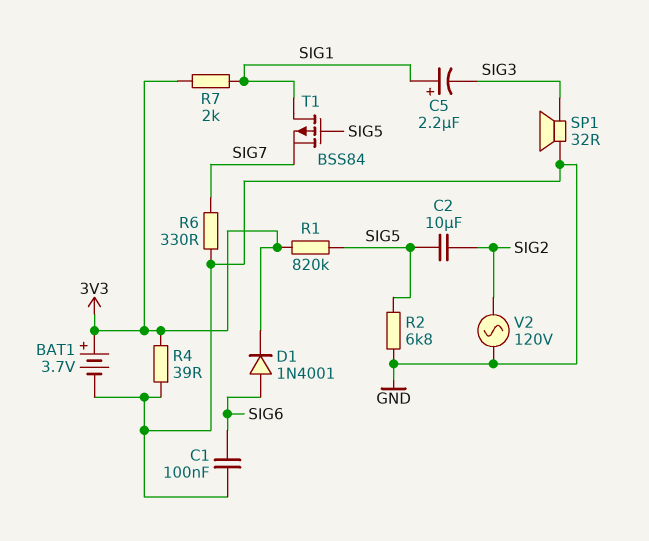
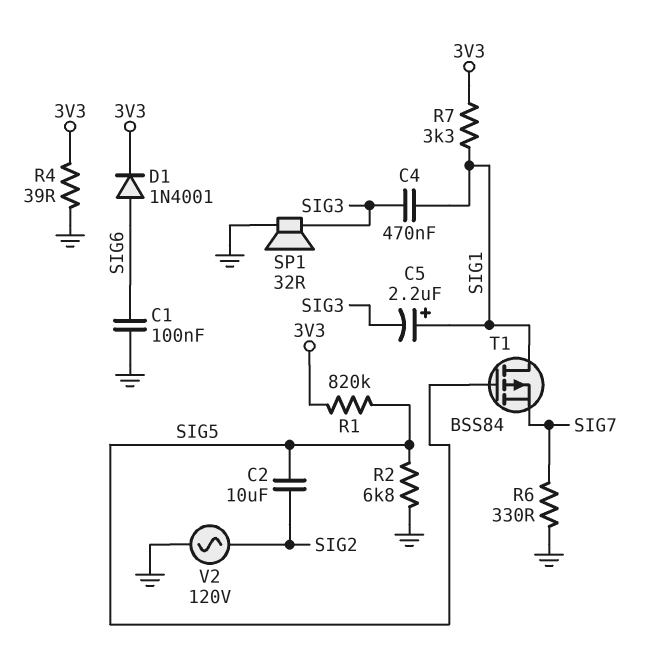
BAT1: 3.7V (plus 3V3, minus GND) -> none
C4: none -> 470nF (SIG1, SIG3)
R7: 2k (3V3, SIG1) -> 3.3k (3V3, SIG1)

